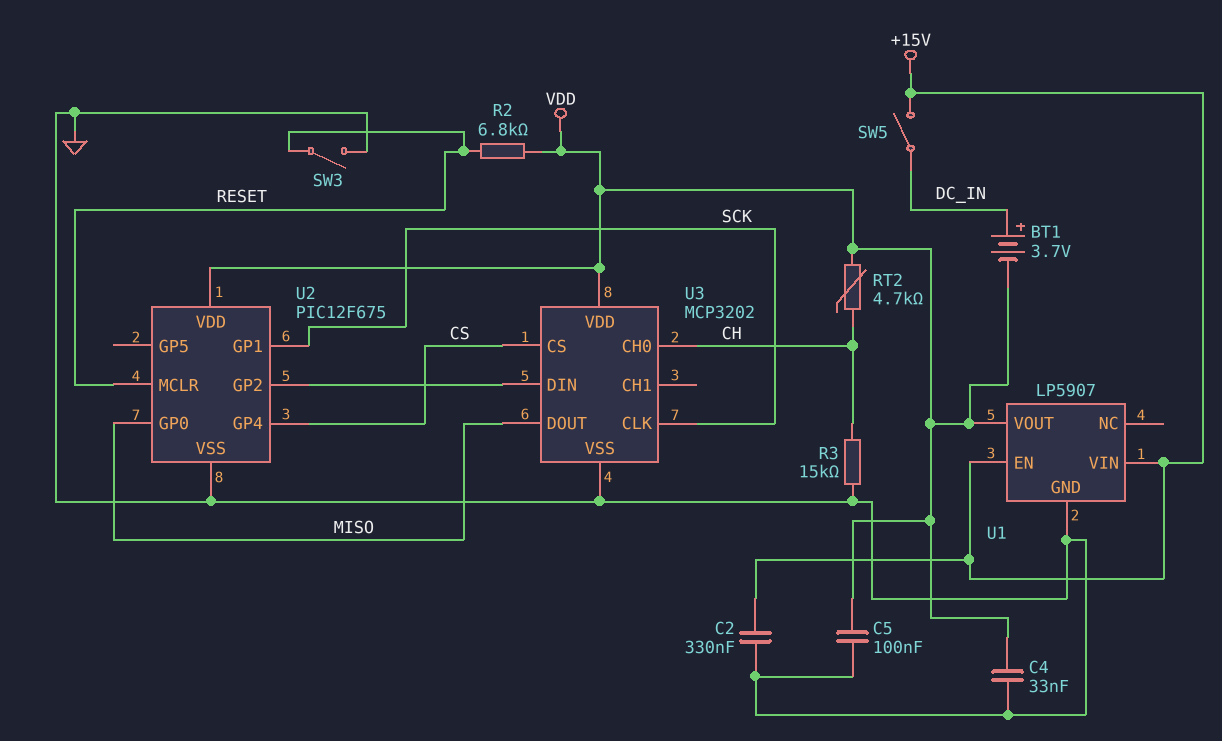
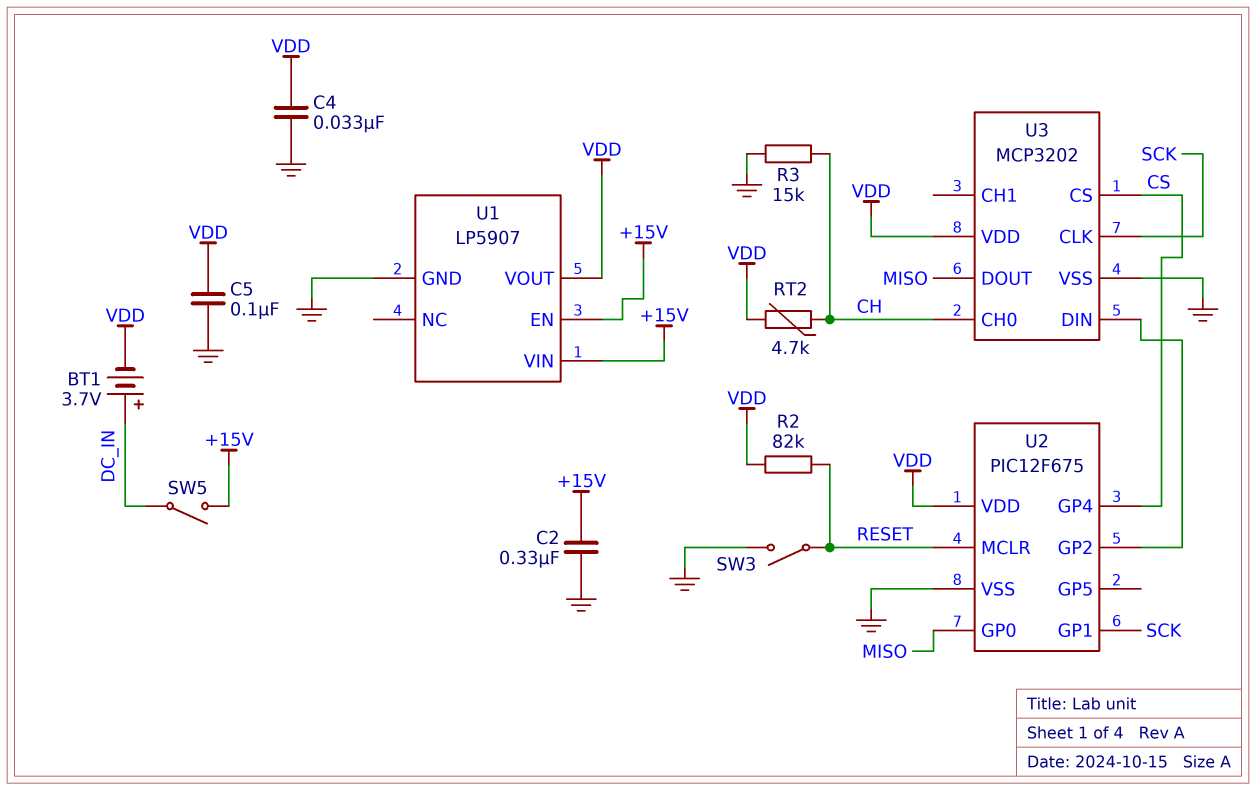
R2: 6.8k (RESET, VDD) -> 82k (RESET, VDD)

